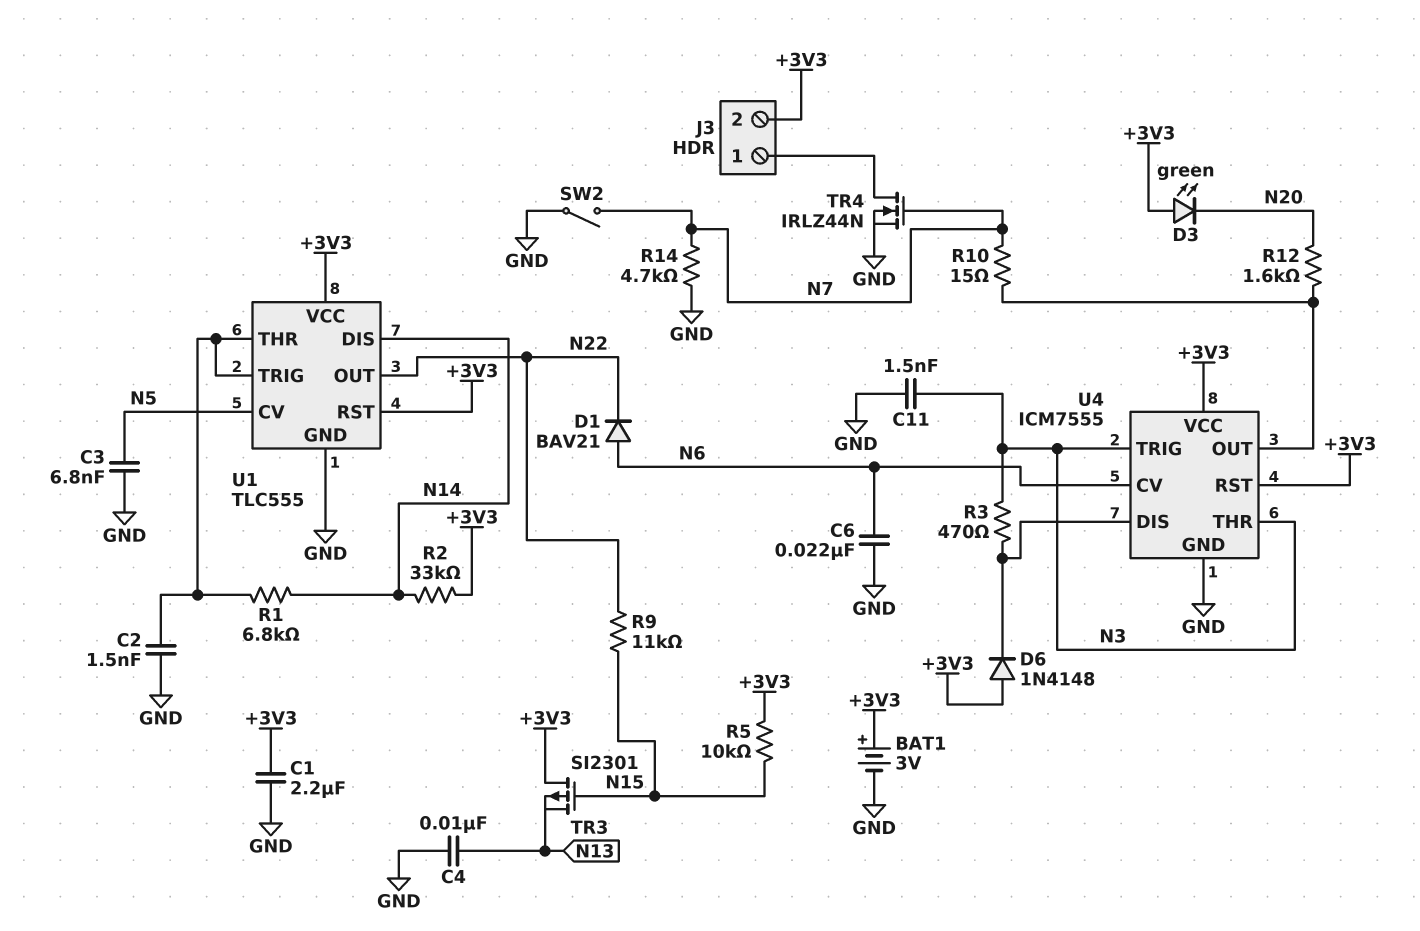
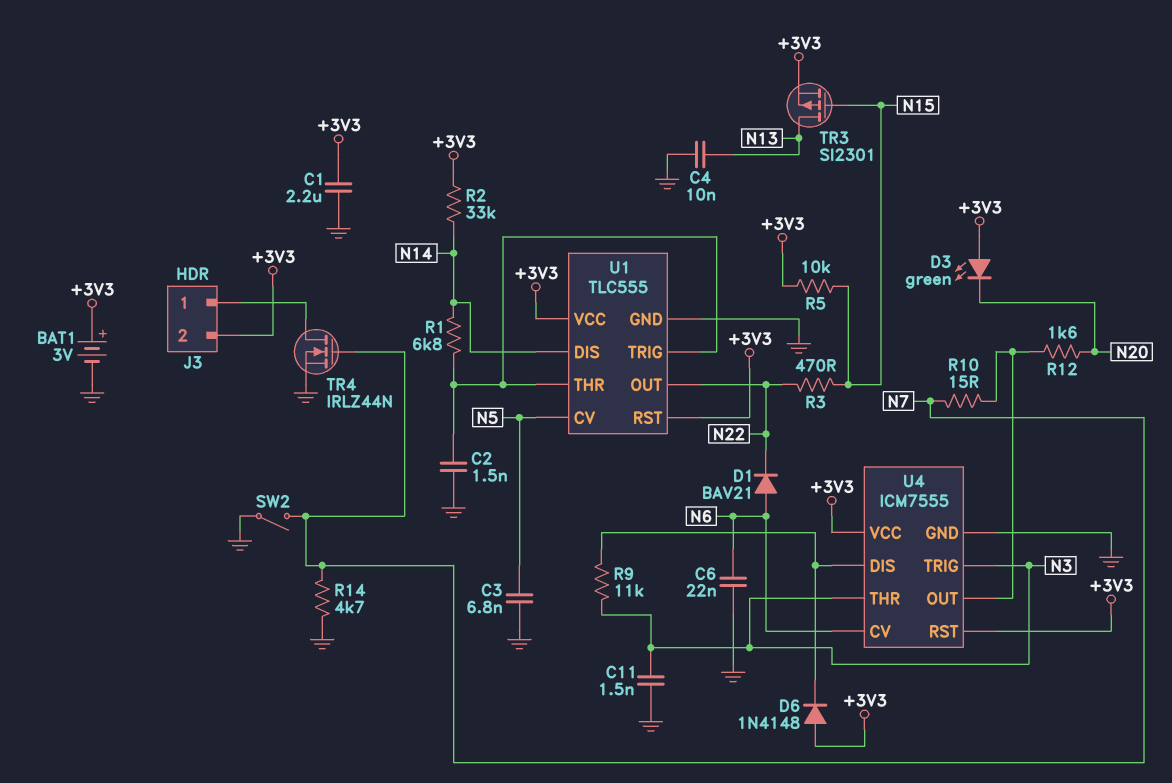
R3: 470 (N3, U4/DIS) -> 470 (N15, N22)
R9: 11k (N15, N22) -> 11k (N3, U4/DIS)
TR3: PMOS SI2301 (G N15, D +3V3, S N13) -> PMOS SI2301 (G N15, D N13, S +3V3)

